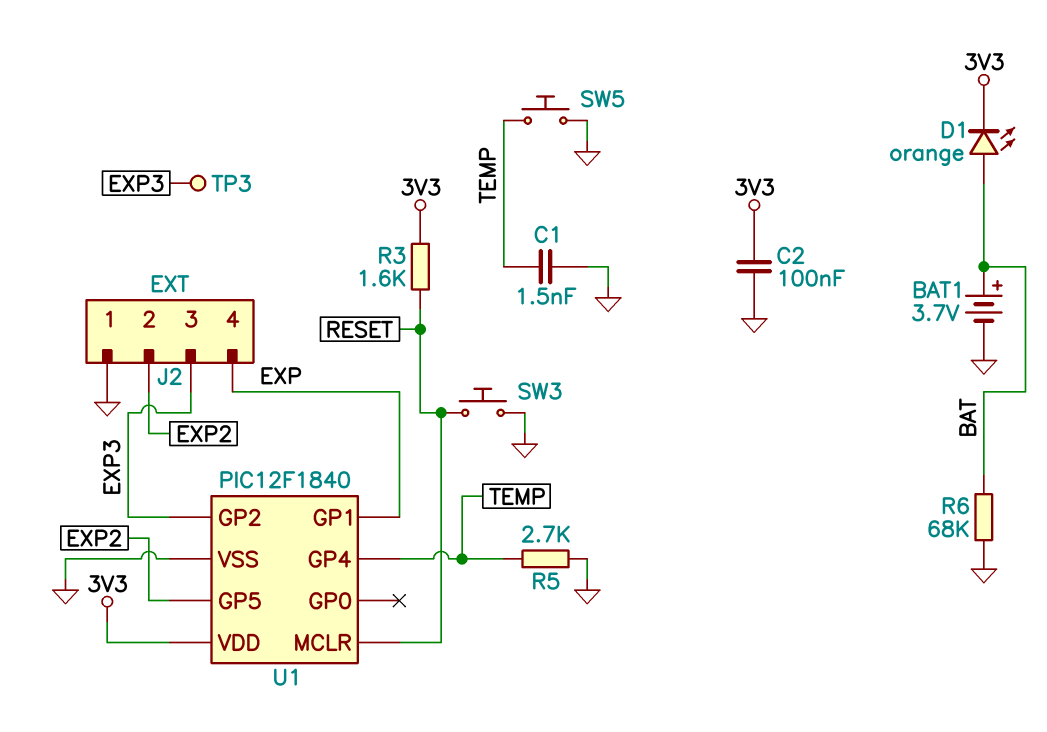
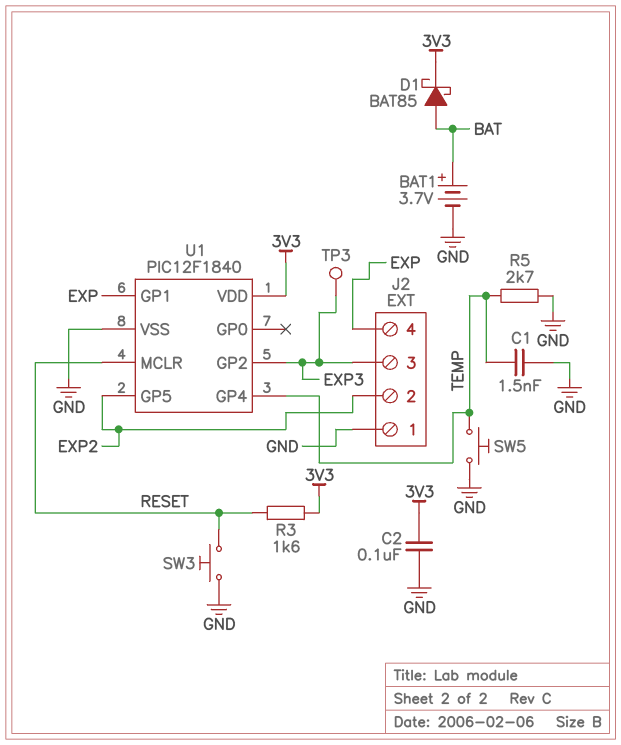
D1: LED orange (A BAT, K 3V3) -> schottky BAT85 (A BAT, K 3V3)
R6: 68k (BAT, GND) -> none

